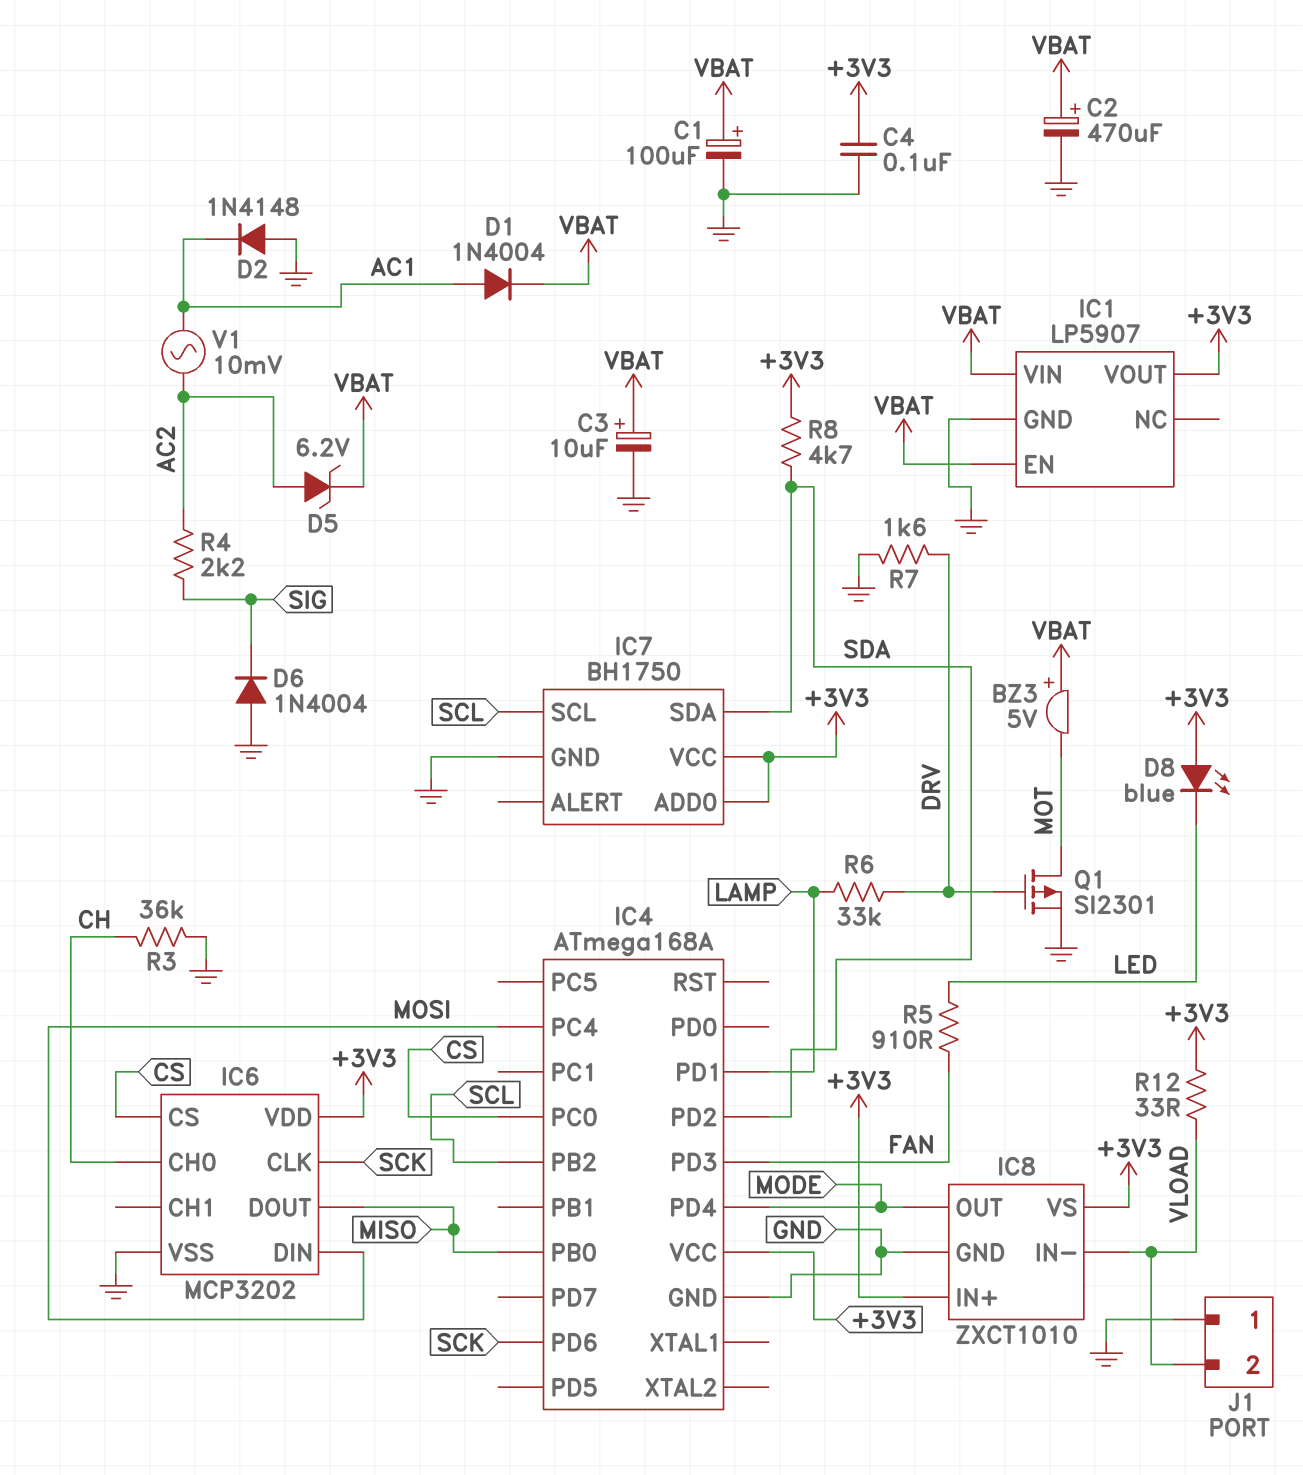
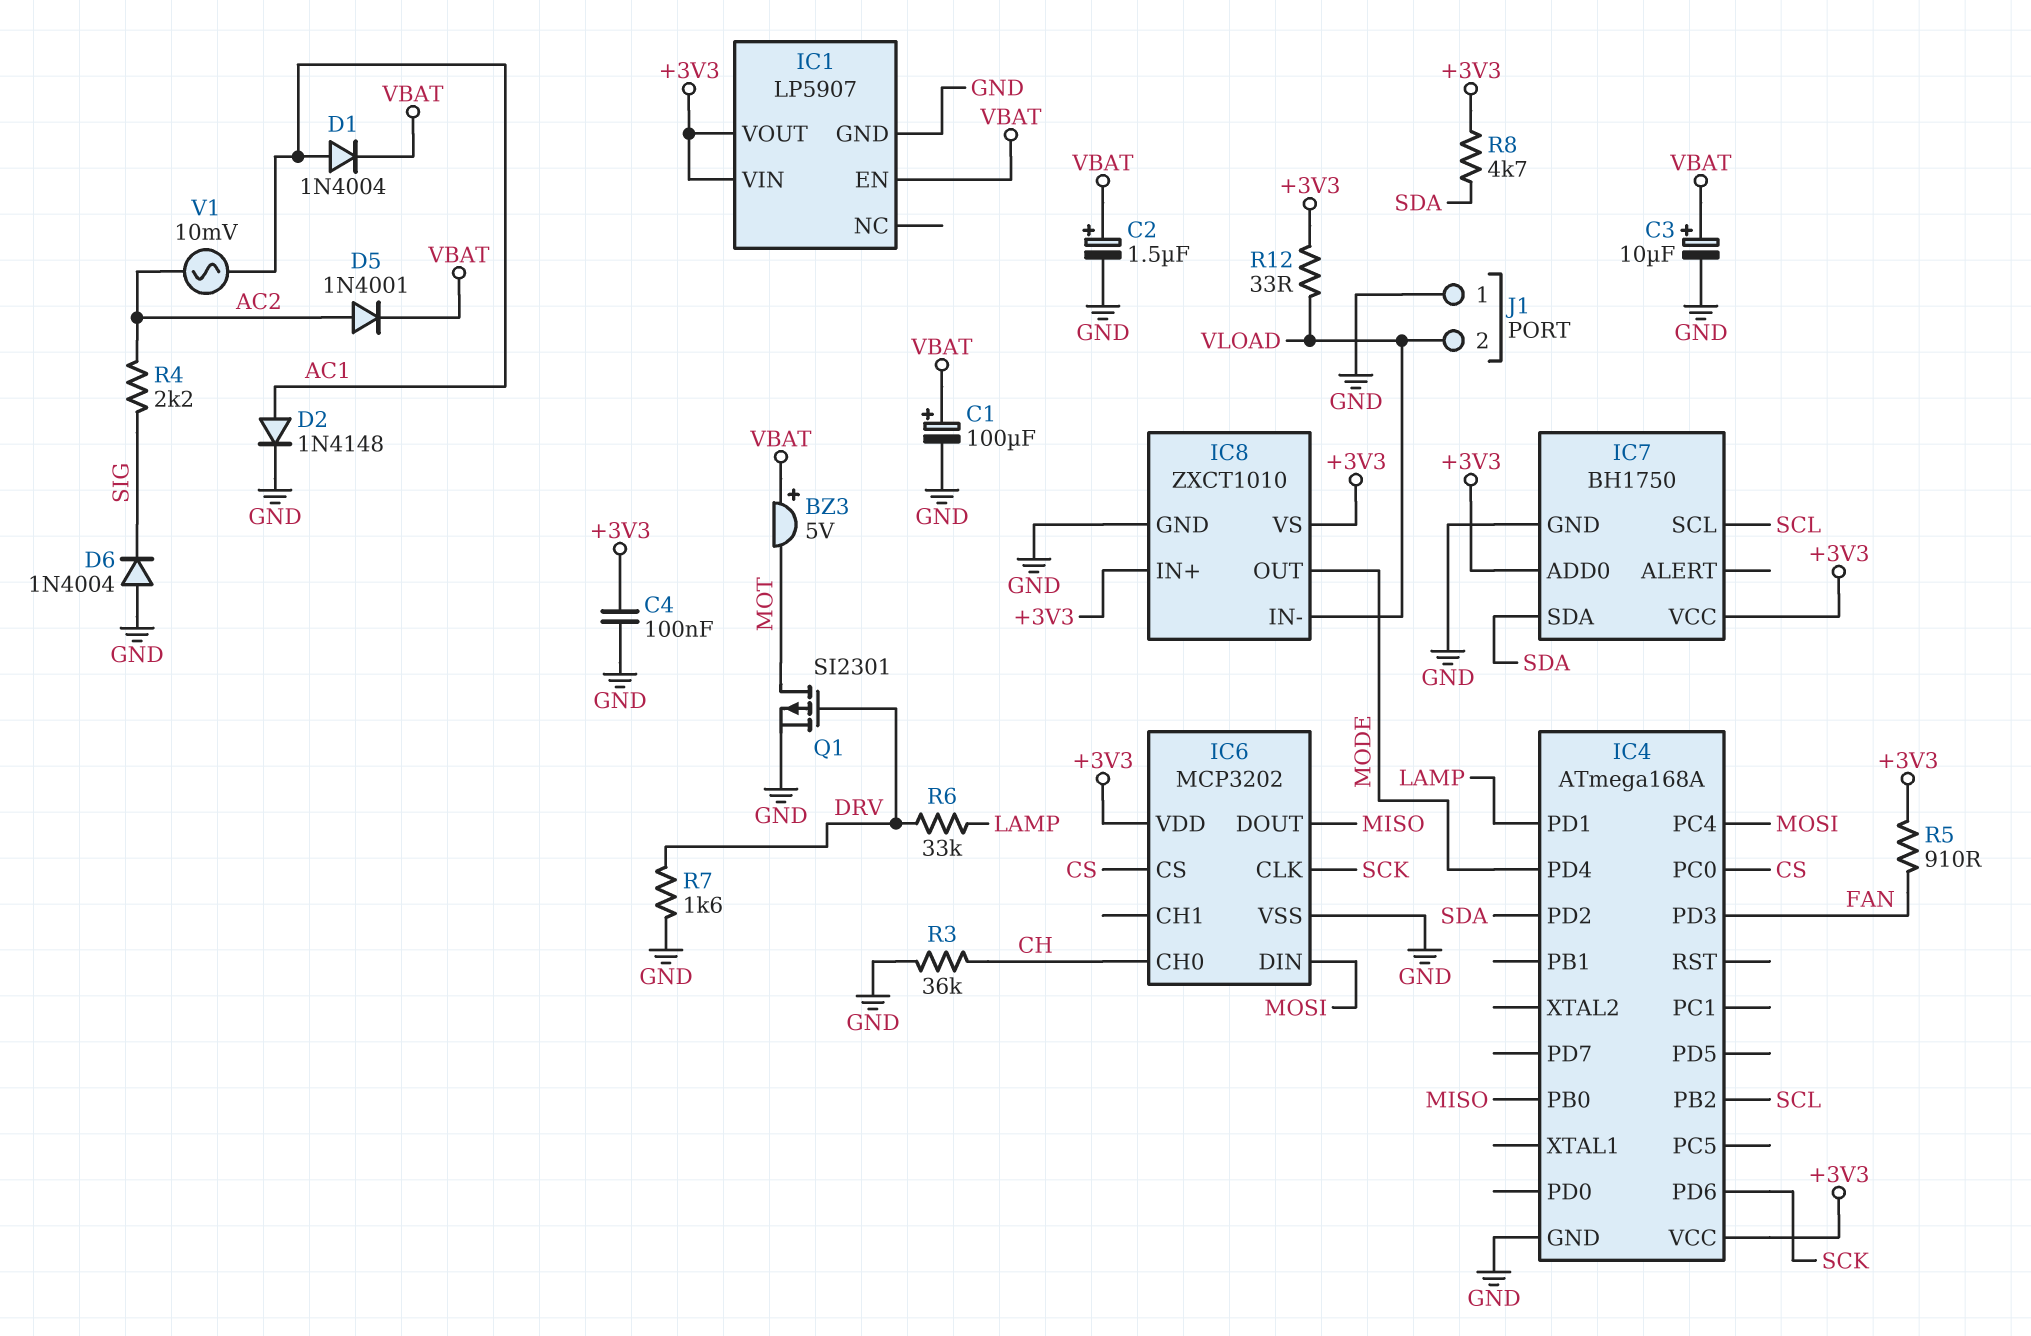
C2: 470uF (plus VBAT, minus GND) -> 1.5uF (plus VBAT, minus GND)
D2: diode 1N4148 (A GND, K AC1) -> diode 1N4148 (A AC1, K GND)
D5: zener 6.2V (A AC2, K VBAT) -> diode 1N4001 (A AC2, K VBAT)
D8: LED blue (A +3V3, K LED) -> none
IC1 pin VIN: VBAT -> +3V3
R5: 910 (FAN, LED) -> 910 (+3V3, FAN)

